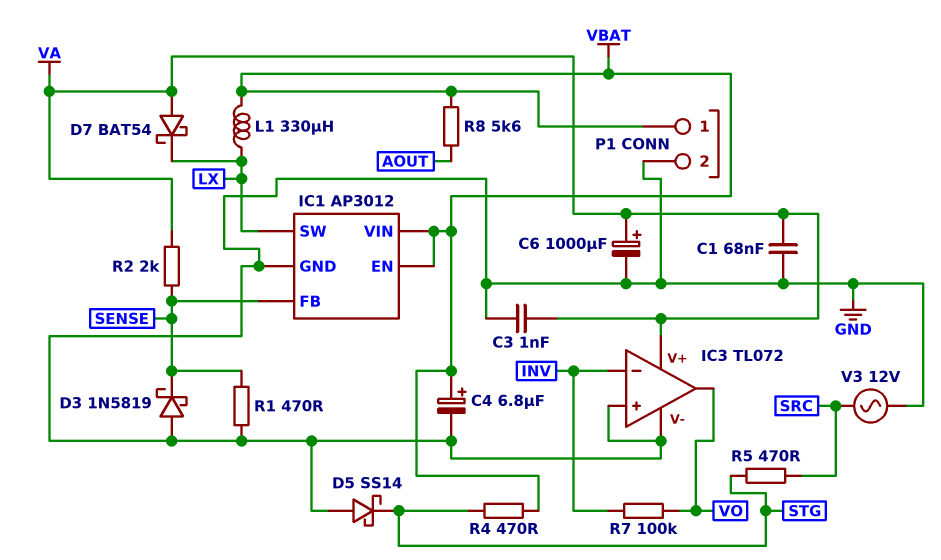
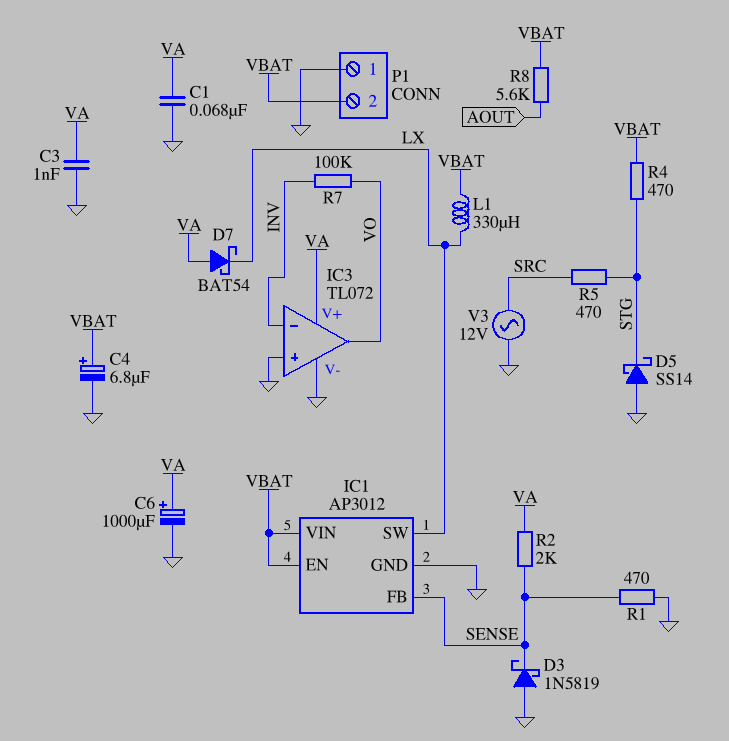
P1 pin 1: VBAT -> GND
P1 pin 2: GND -> VBAT

